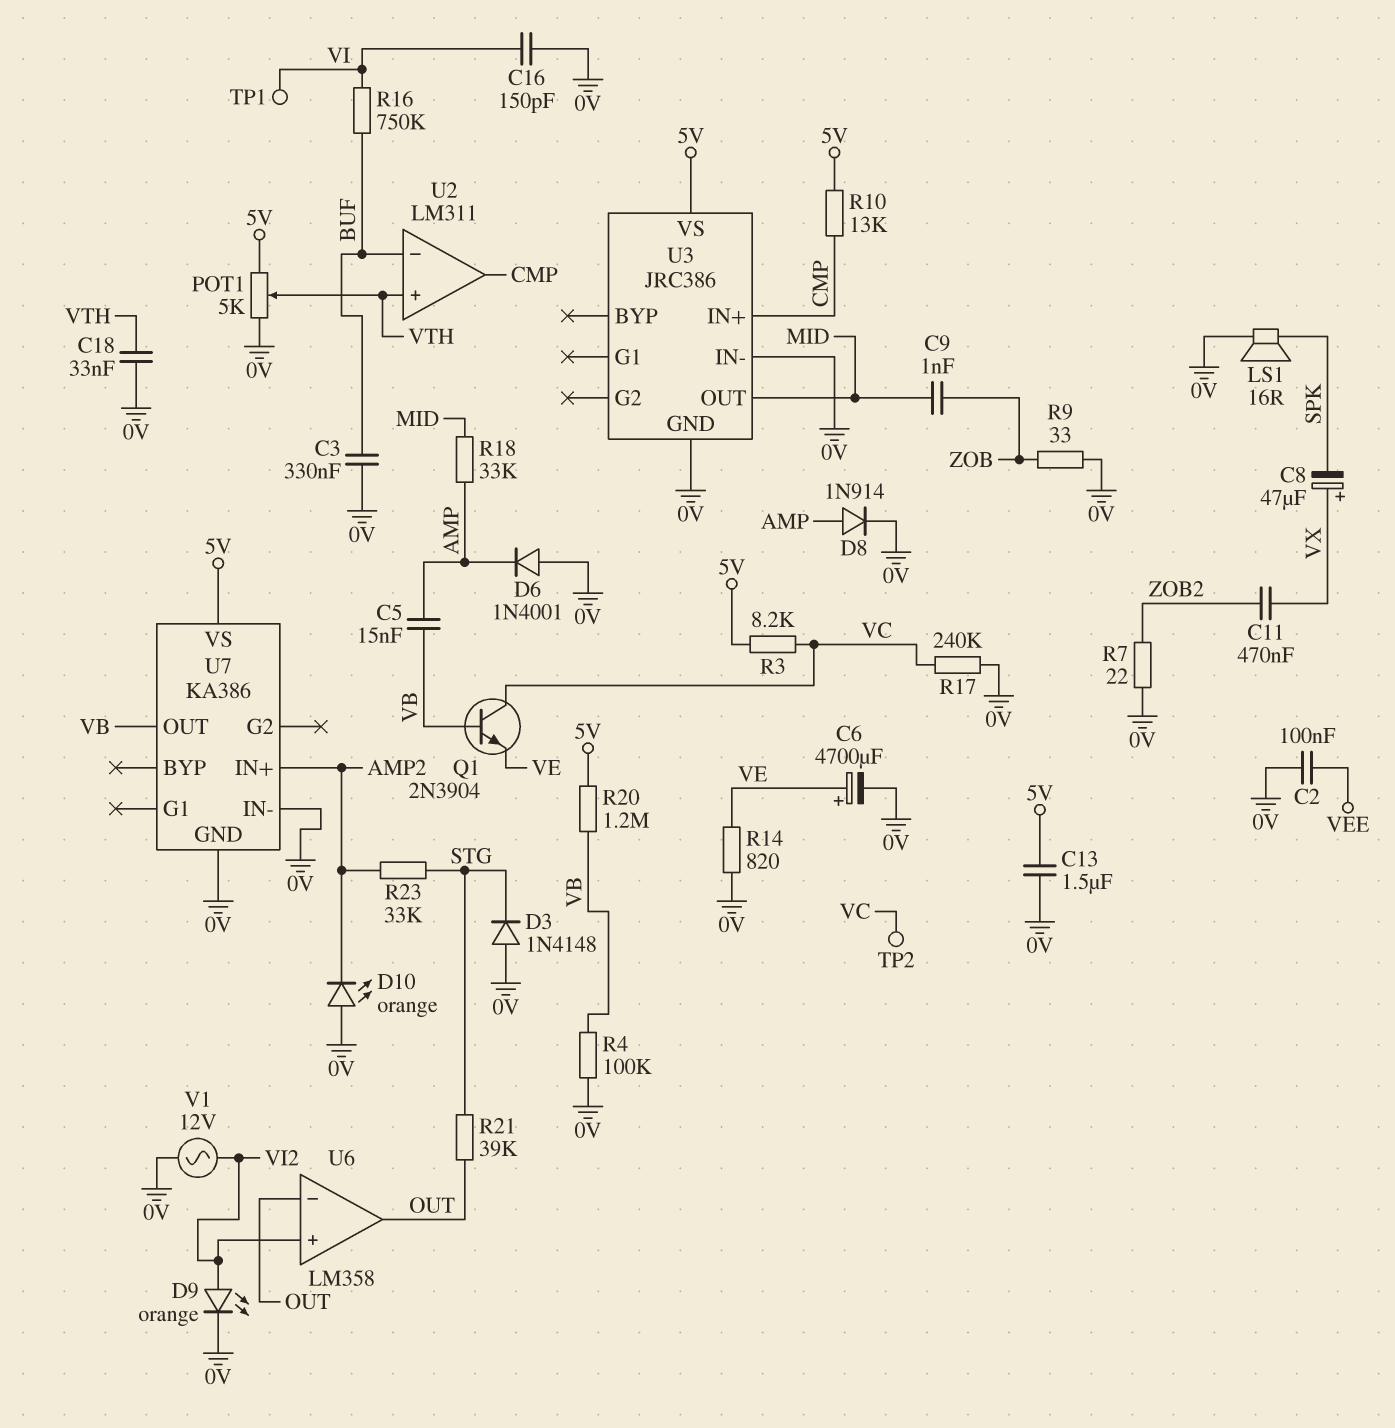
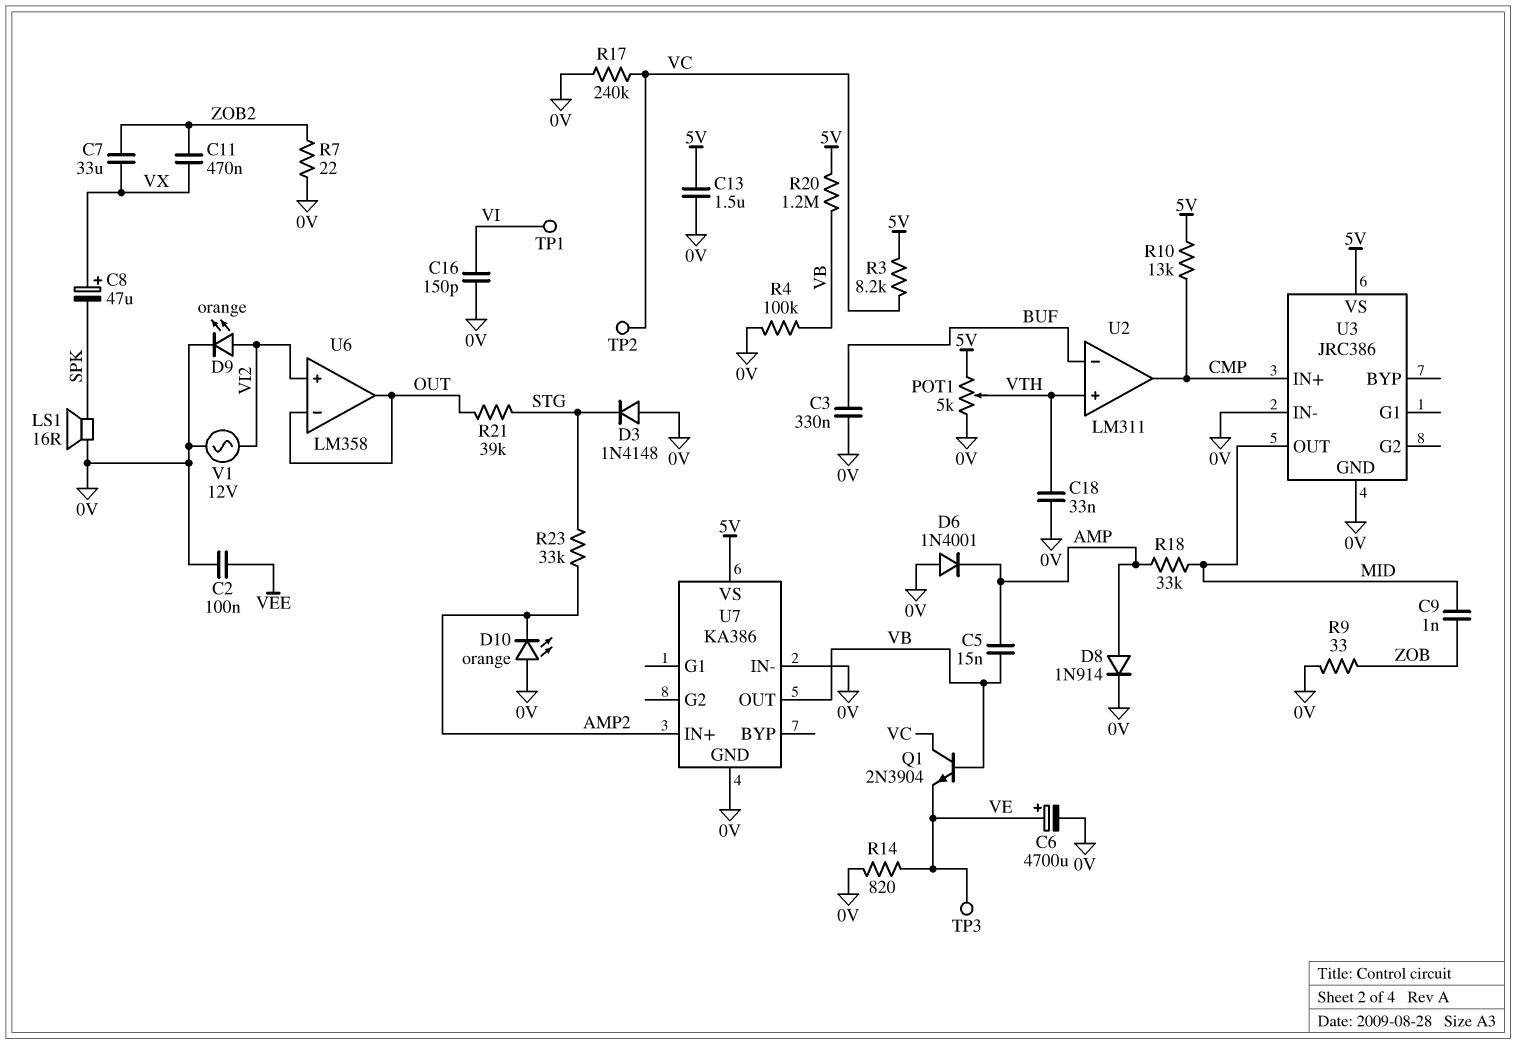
C7: none -> 33uF (VX, ZOB2)
R16: 750k (BUF, VI) -> none
TP3: none -> test point (VE)

